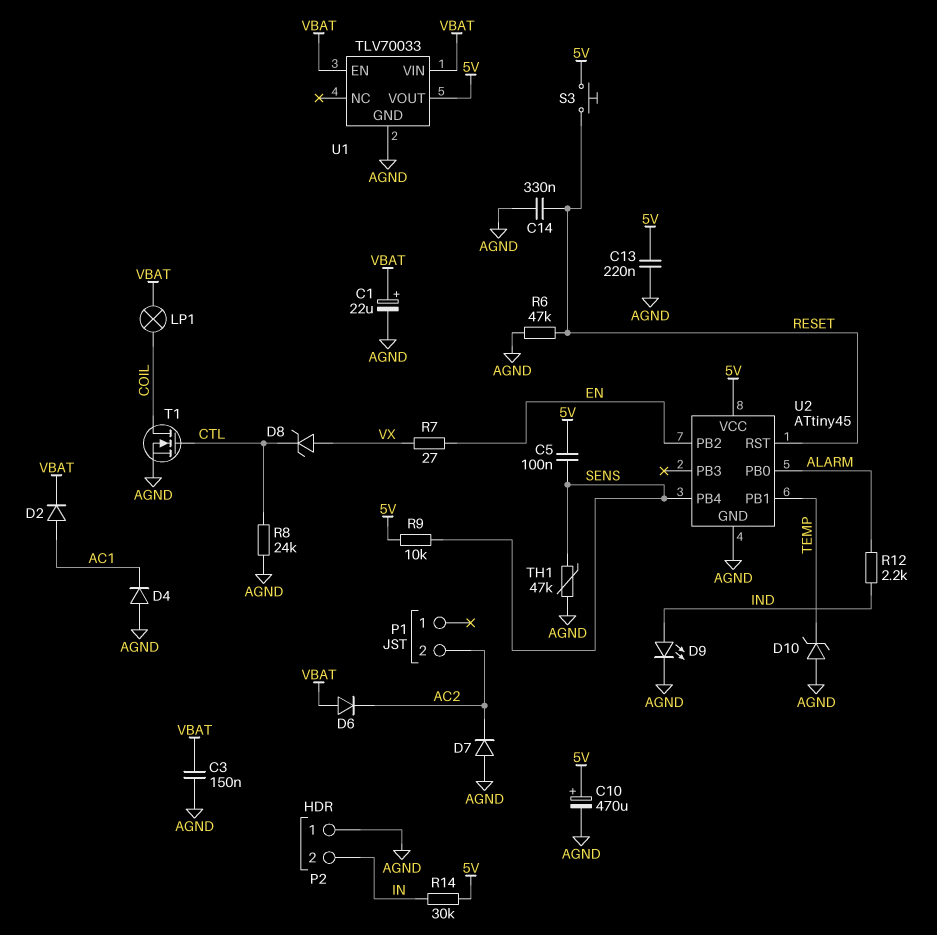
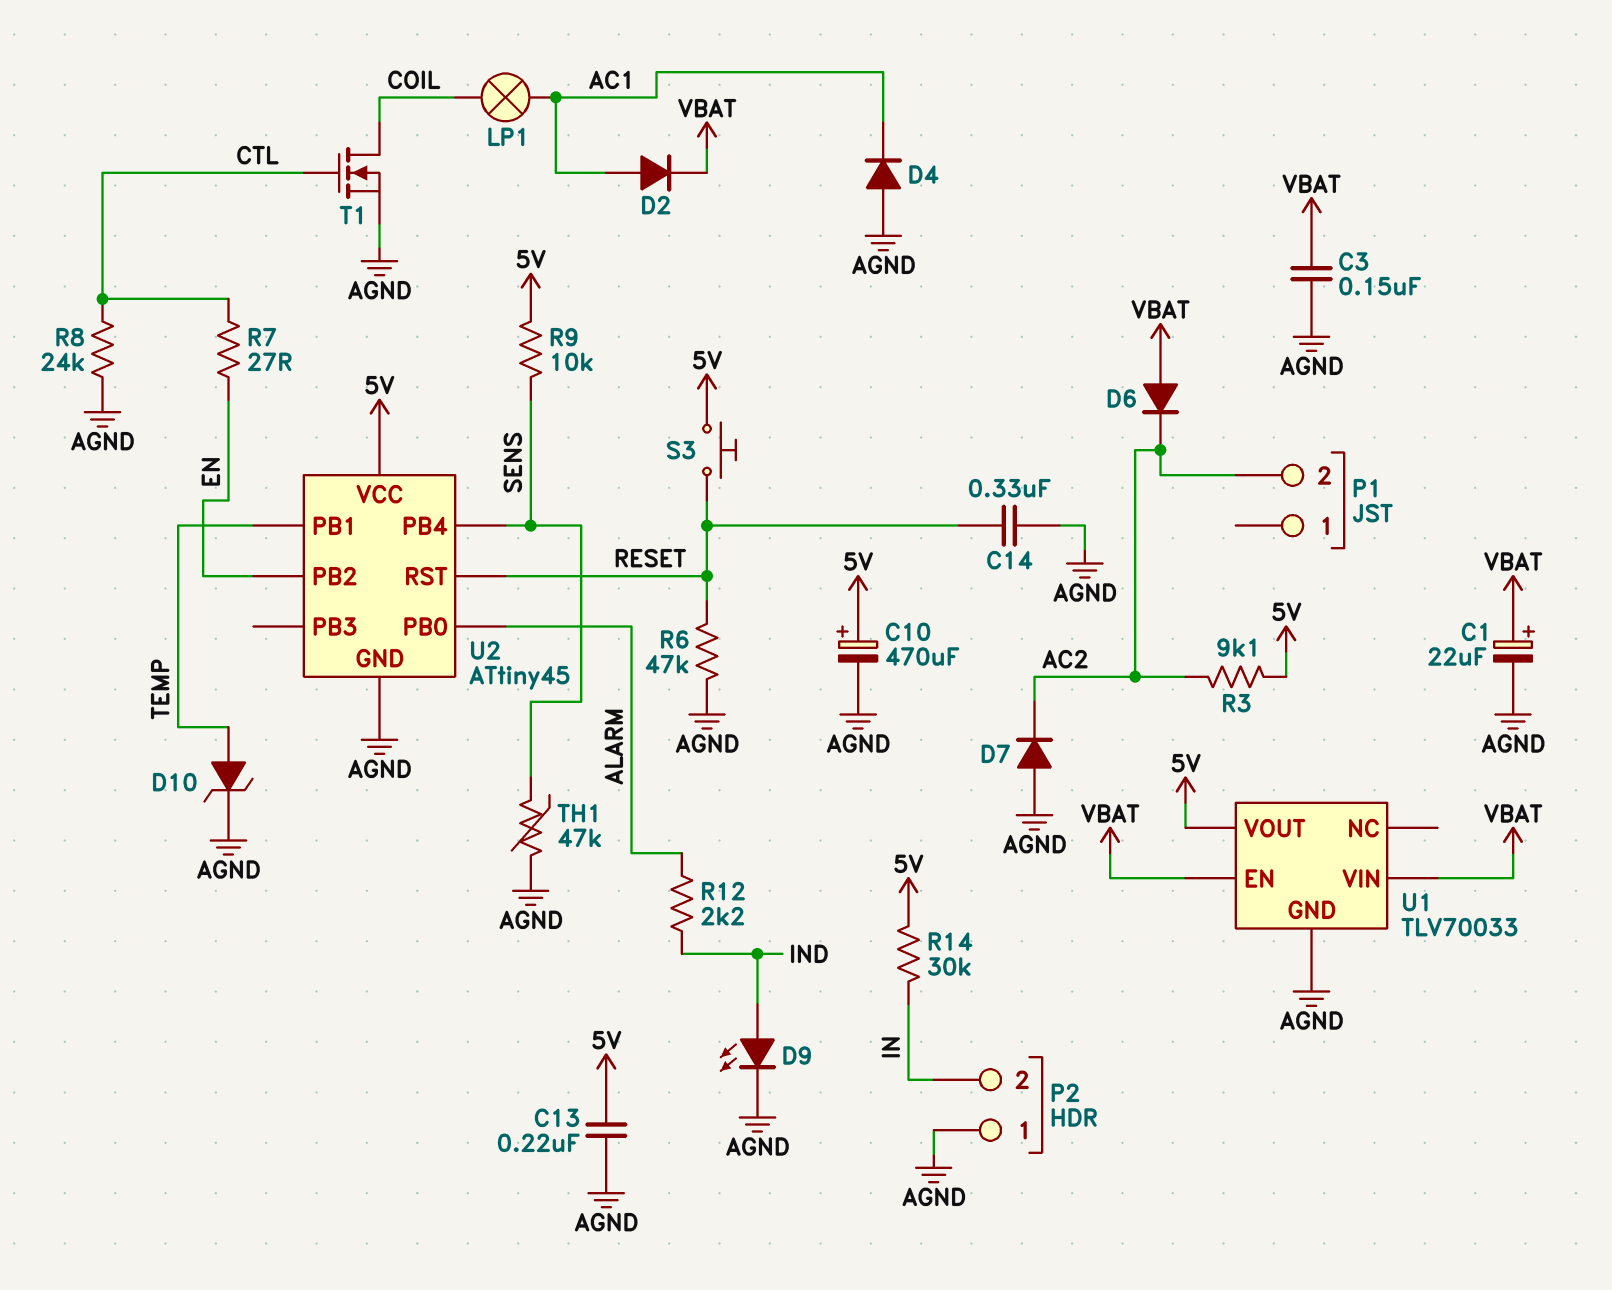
C5: 100nF (5V, SENS) -> none
D8: zener (A VX, K CTL) -> none
D10: zener (A AGND, K TEMP) -> zener (A TEMP, K AGND)
LP1: lamp (COIL, VBAT) -> lamp (AC1, COIL)
R3: none -> 9.1k (5V, AC2)
R7: 27 (EN, VX) -> 27 (CTL, EN)

